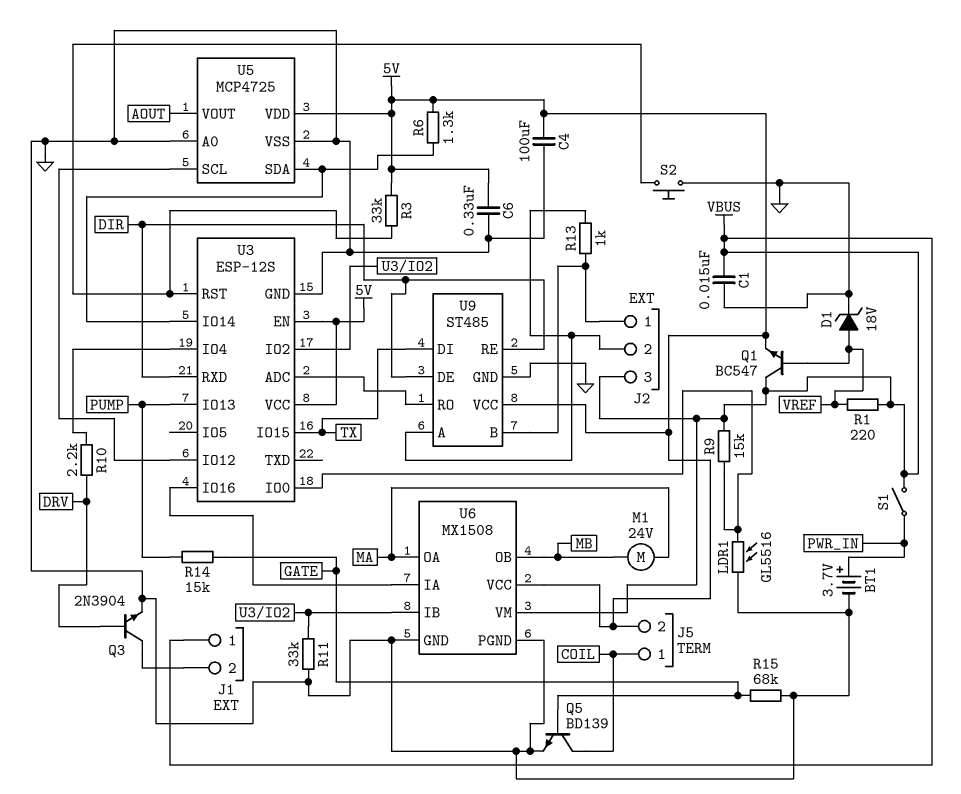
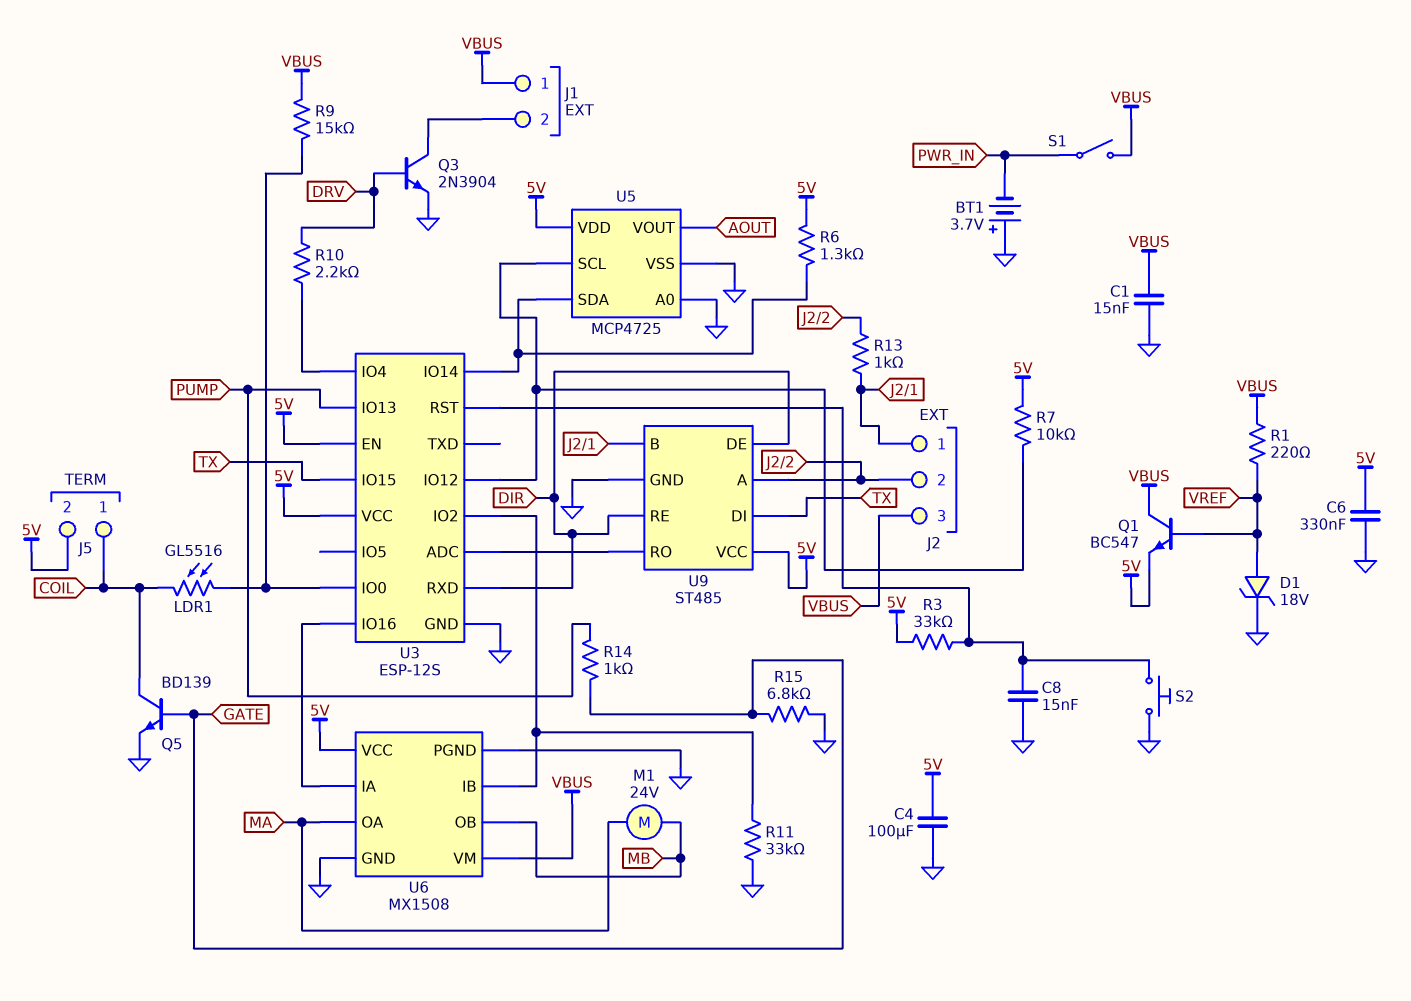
BT1: 3.7V (plus PWR_IN, minus GND) -> 3.7V (plus GND, minus PWR_IN)
C8: none -> 15nF (GND, U3/RST)
LDR1: GL5516 (GND, U3/IO0) -> GL5516 (COIL, U3/IO0)
R7: none -> 10k (5V, U3/IO12)
R14: 15k (GATE, PUMP) -> 1k (GATE, PUMP)
R15: 68k (GATE, GND) -> 6.8k (GATE, GND)

